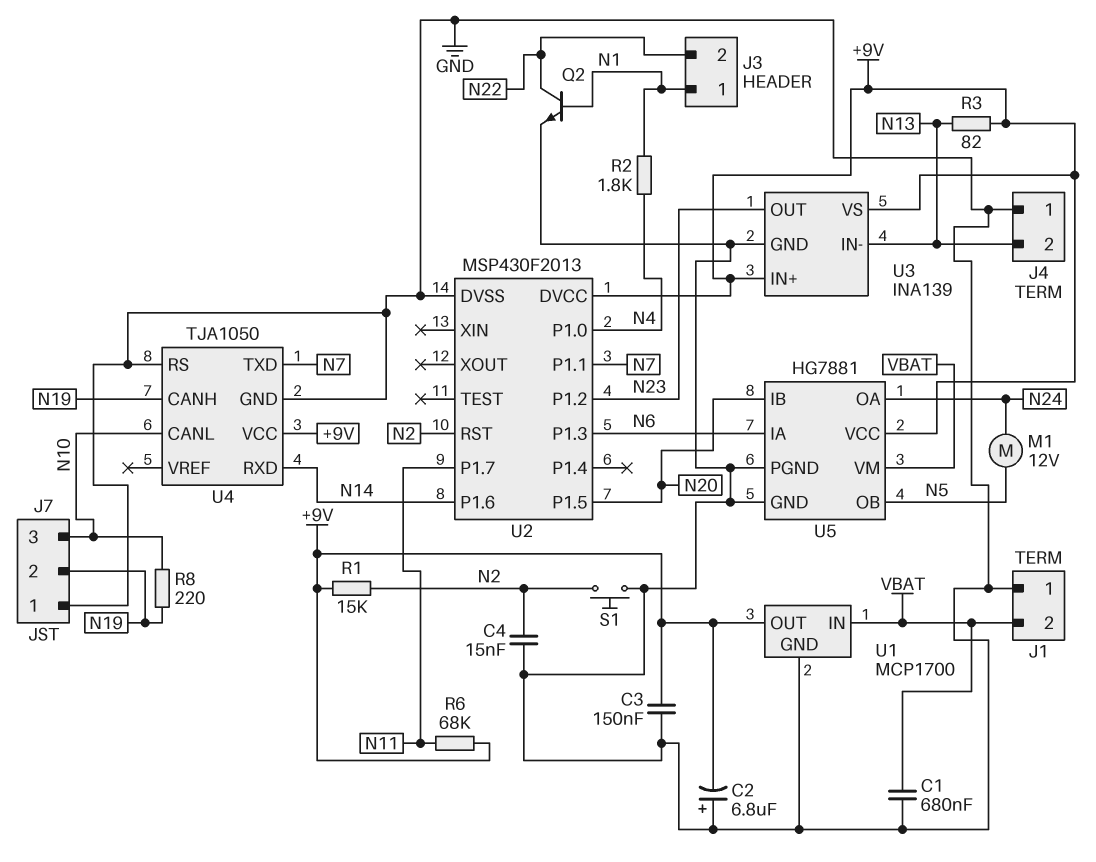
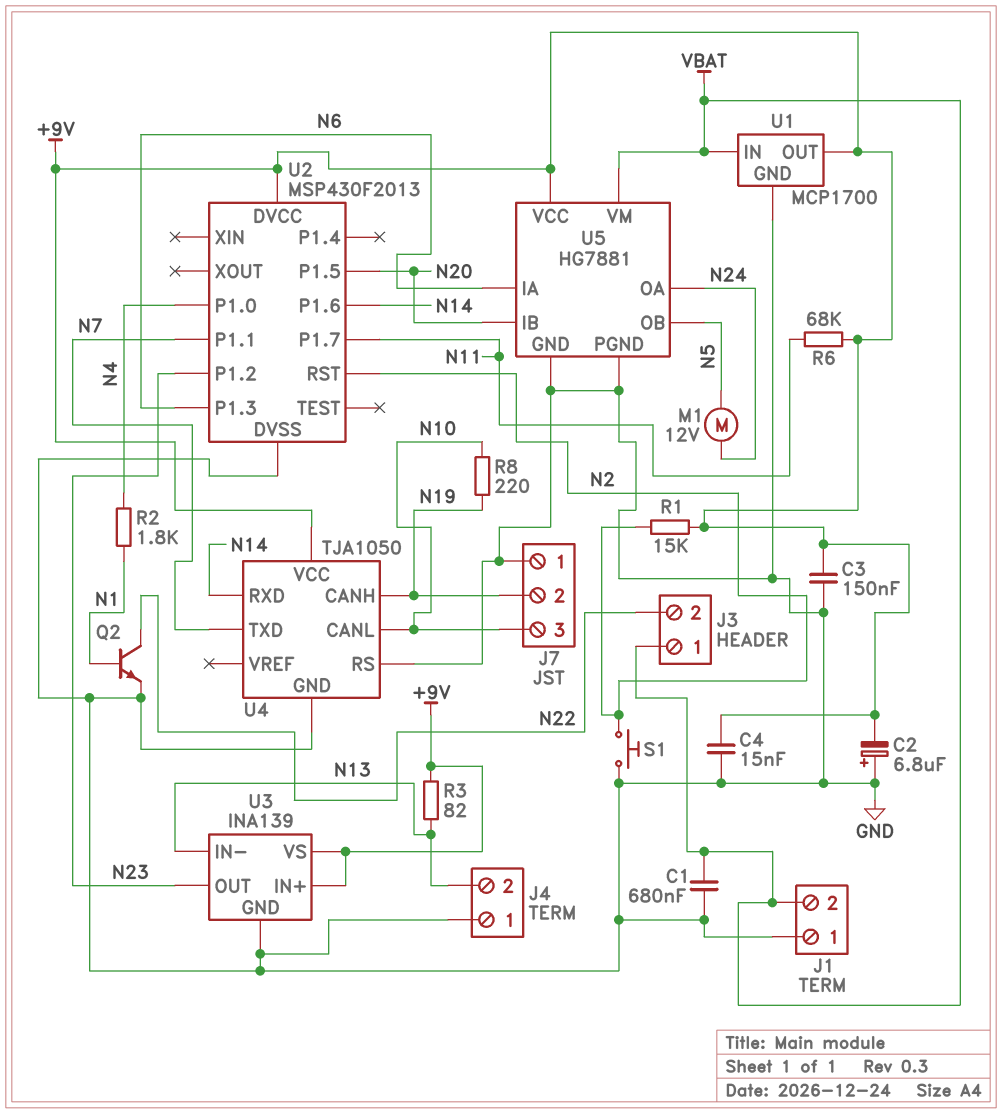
C4: 15nF (GND, N2) -> 15nF (+9V, GND)
J3 pin 1: N1 -> VBAT

